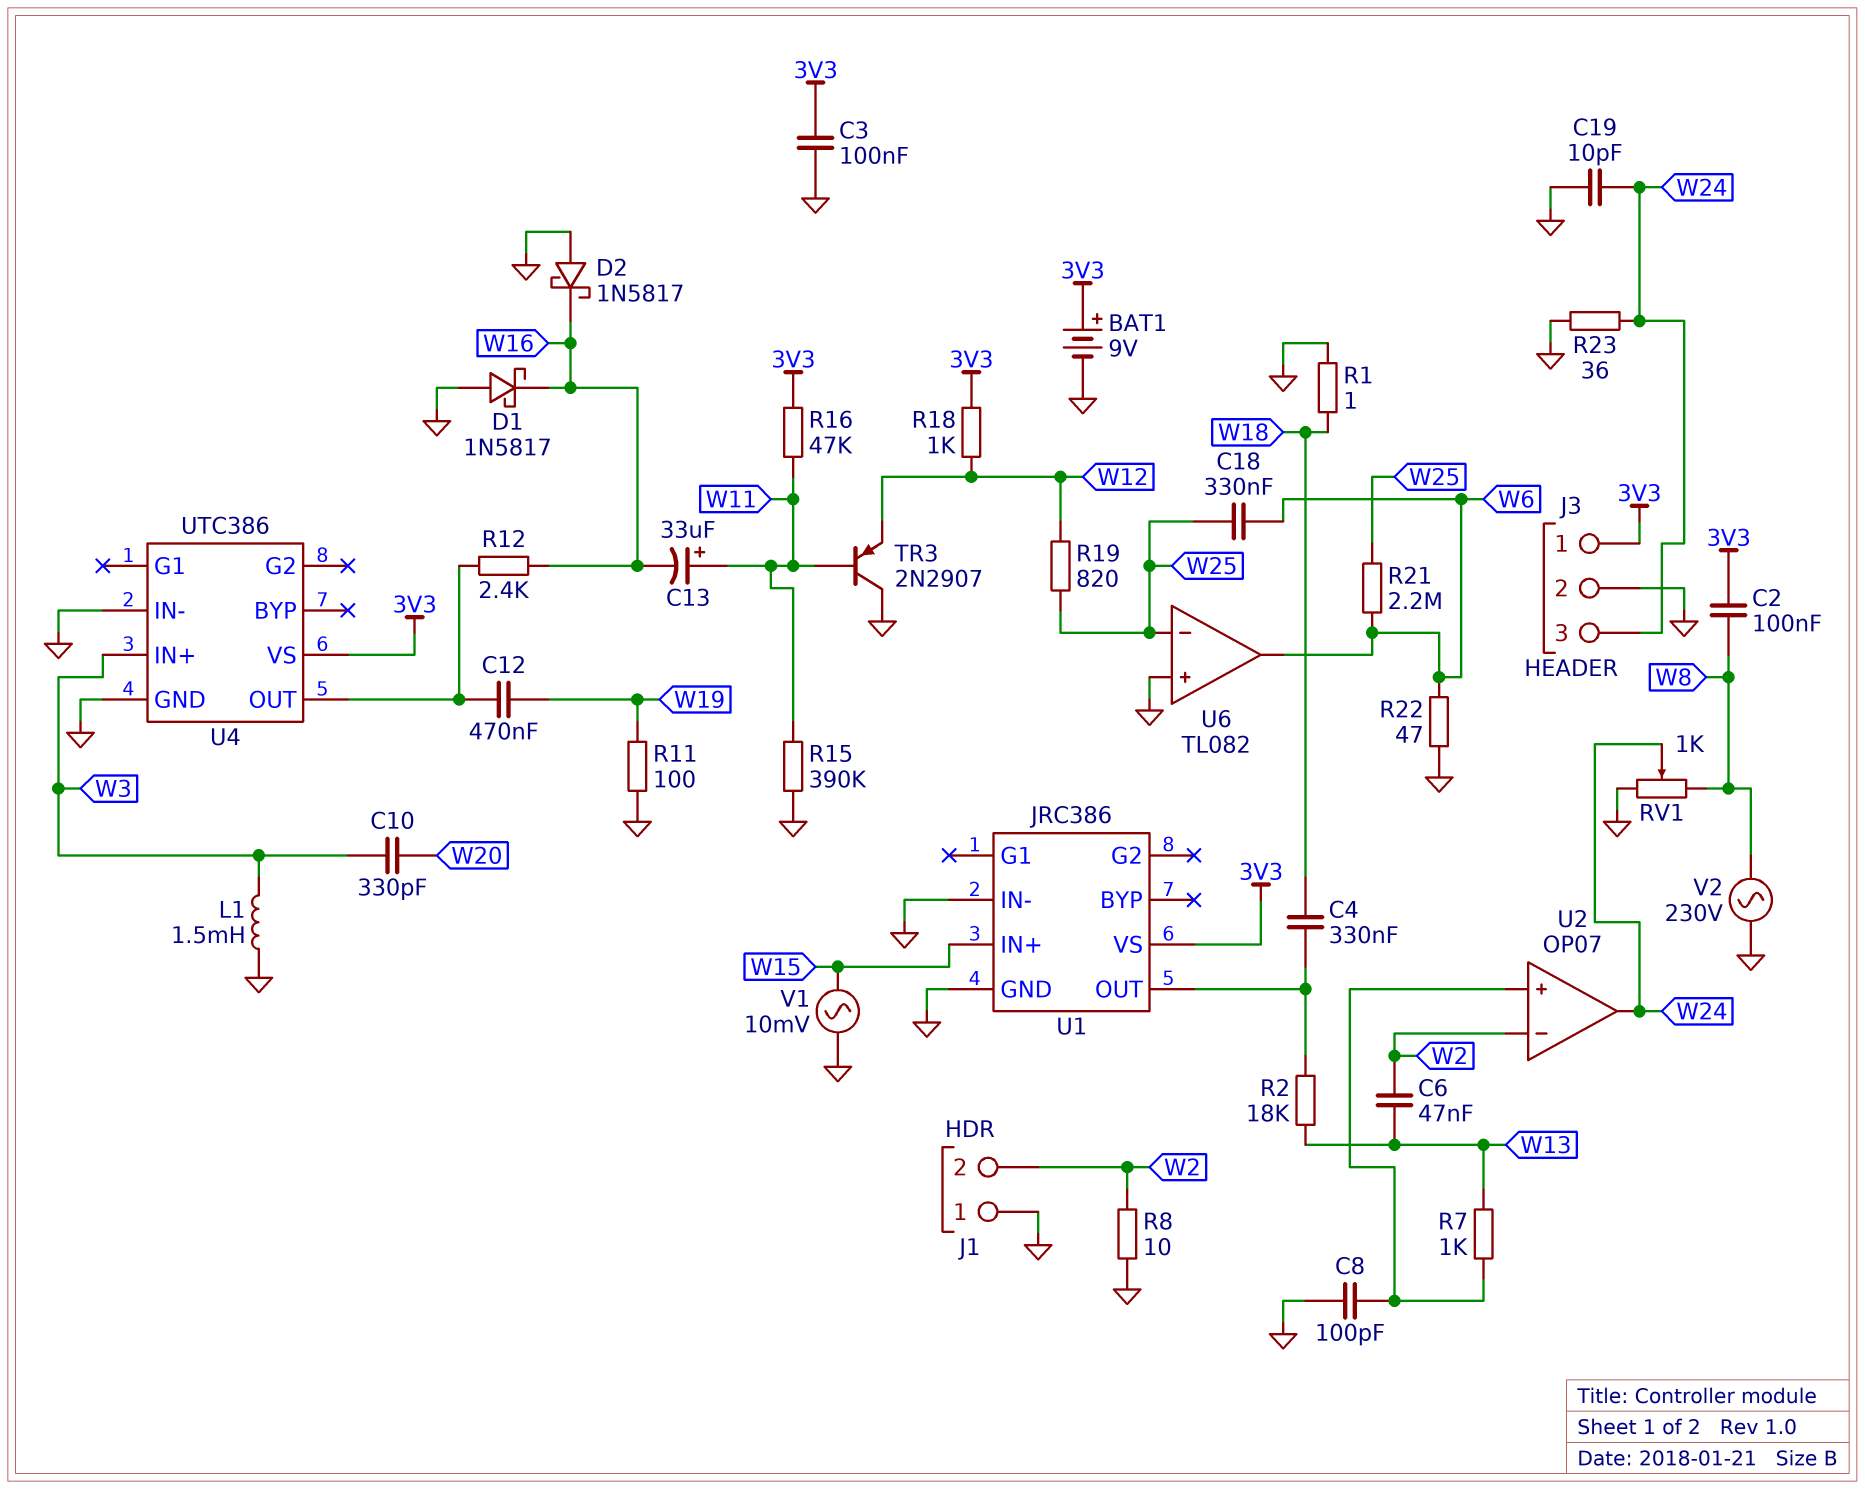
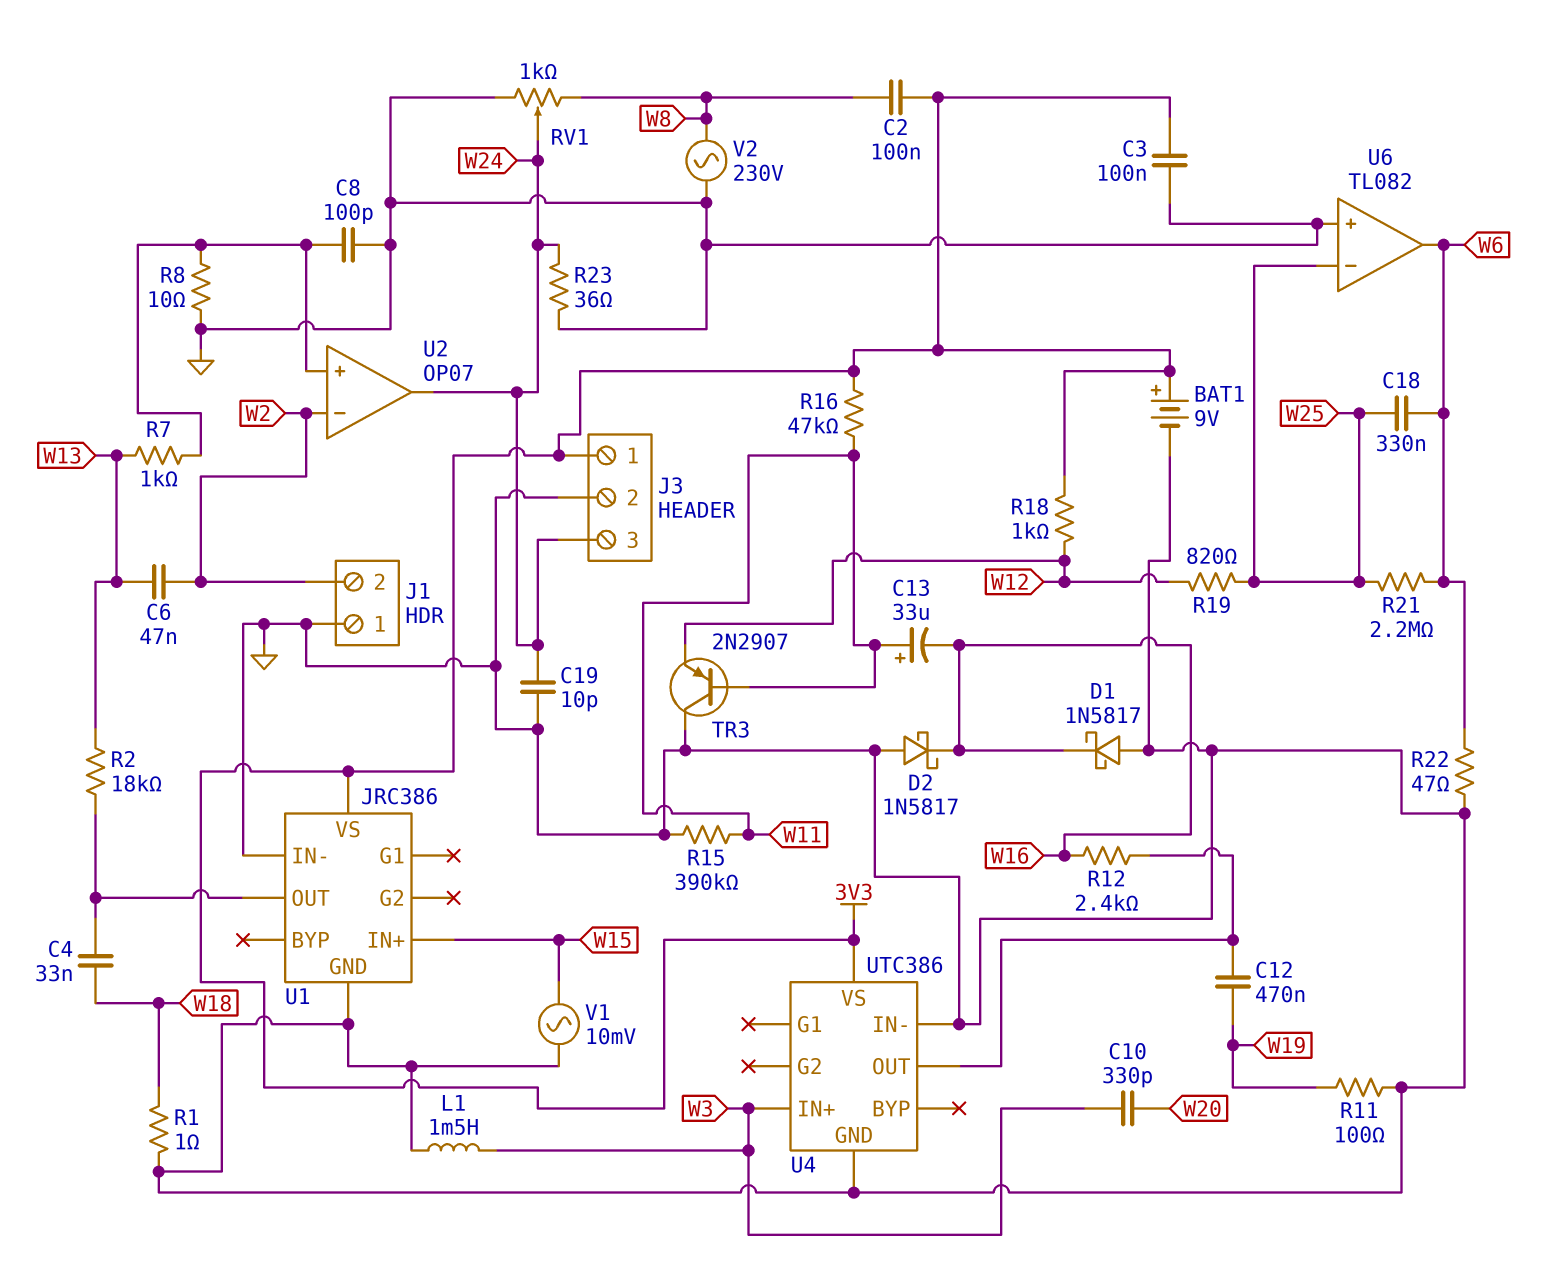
C4: 330nF (U1/OUT, W18) -> 33nF (U1/OUT, W18)
R8: 10 (GND, W2) -> 10 (GND, U2/in+)

